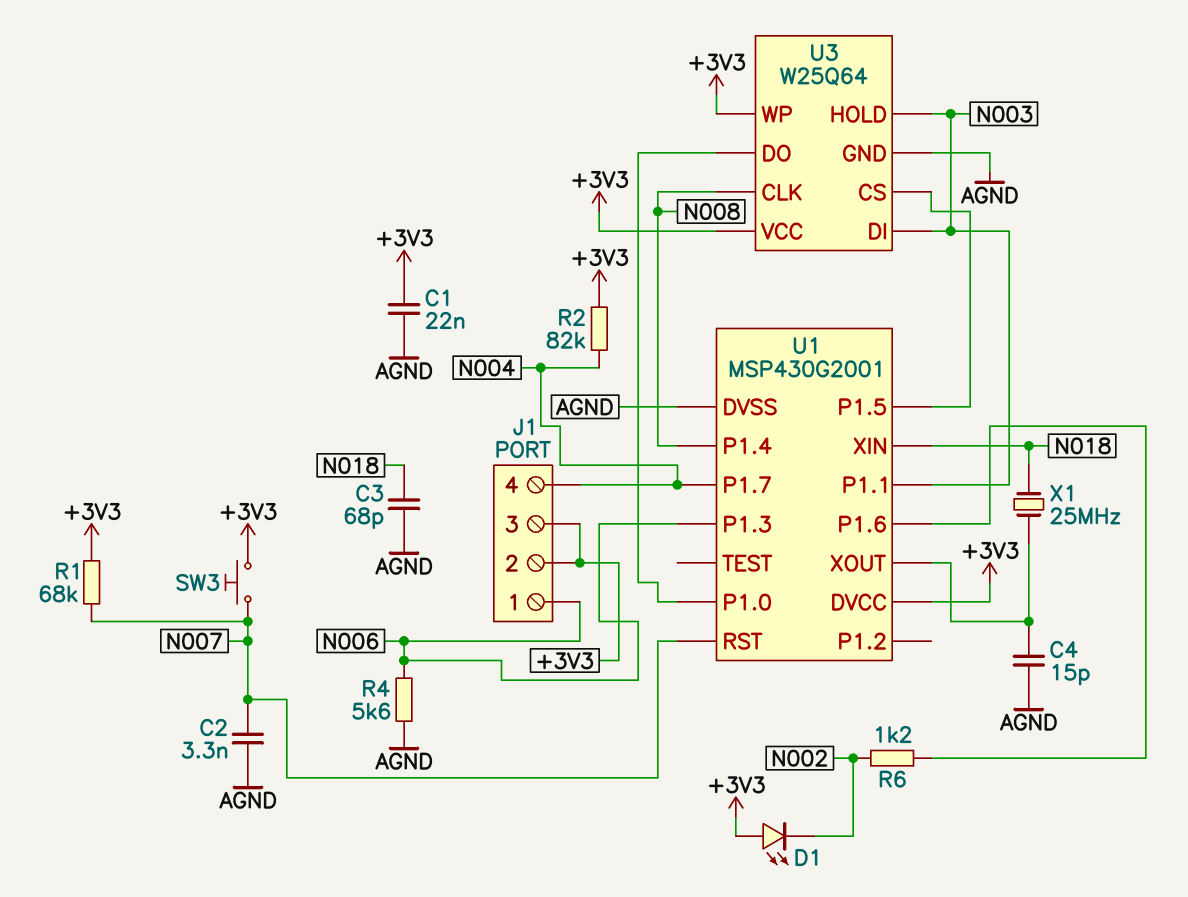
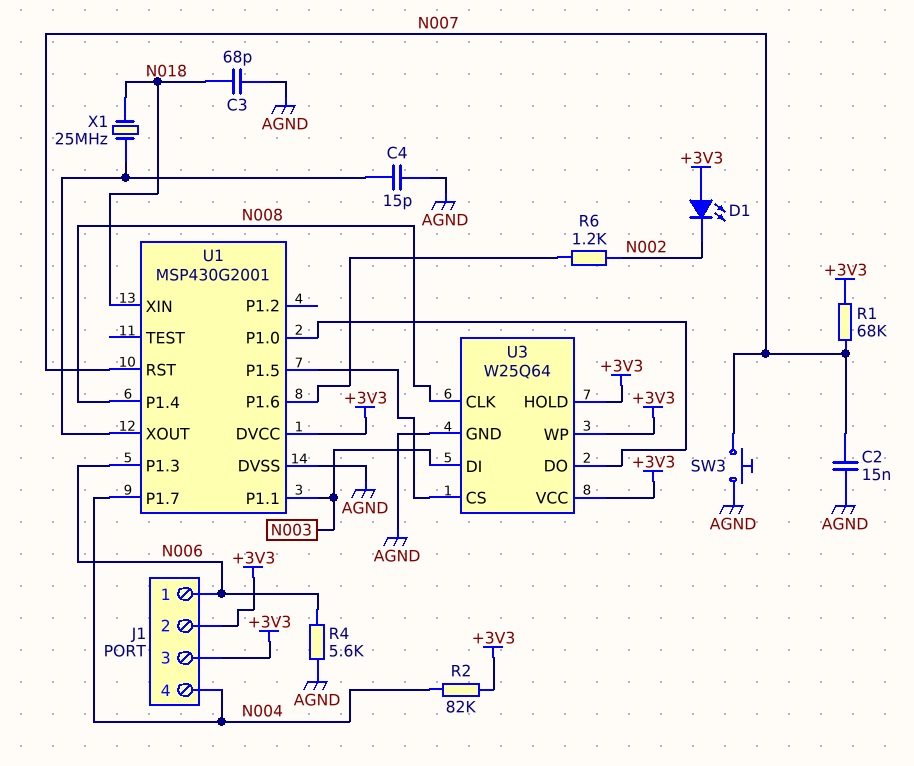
C1: 22nF (+3V3, AGND) -> none
C2: 3.3nF (AGND, N007) -> 15nF (AGND, N007)
SW3: button (+3V3, N007) -> button (AGND, N007)
U3 pin HOLD: N003 -> +3V3

